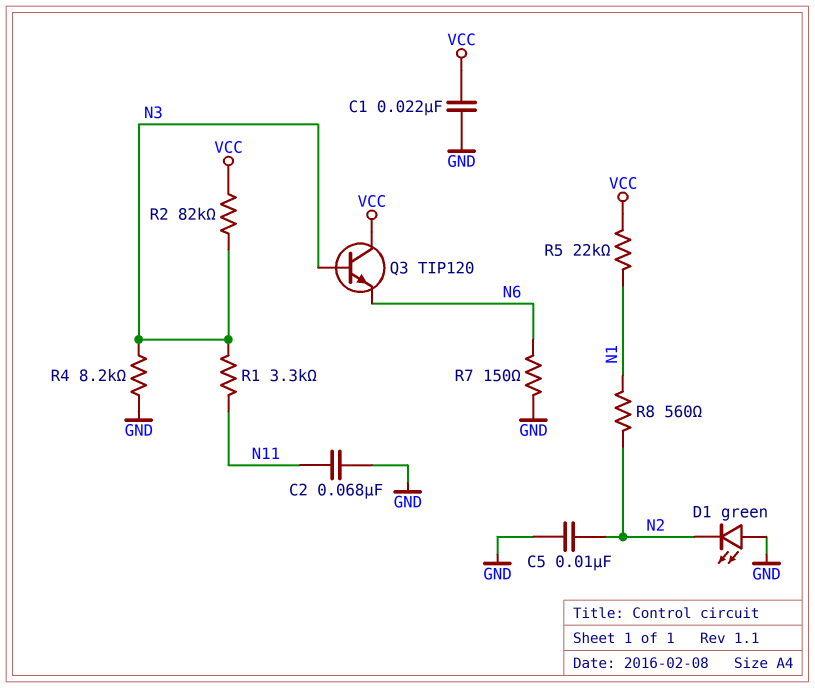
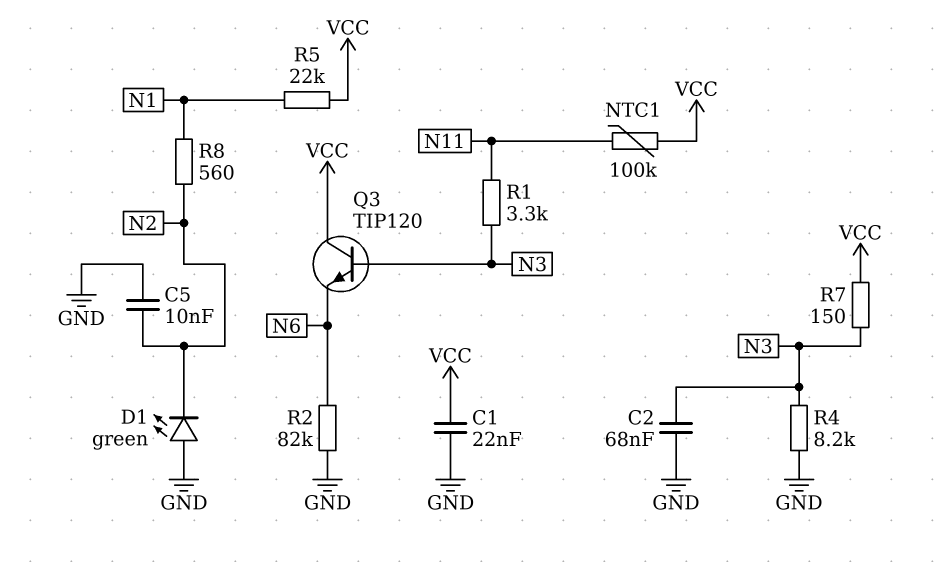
C2: 68nF (GND, N11) -> 68nF (GND, N3)
NTC1: none -> 100k (N11, VCC)
R2: 82k (N3, VCC) -> 82k (GND, N6)
R7: 150 (GND, N6) -> 150 (N3, VCC)

